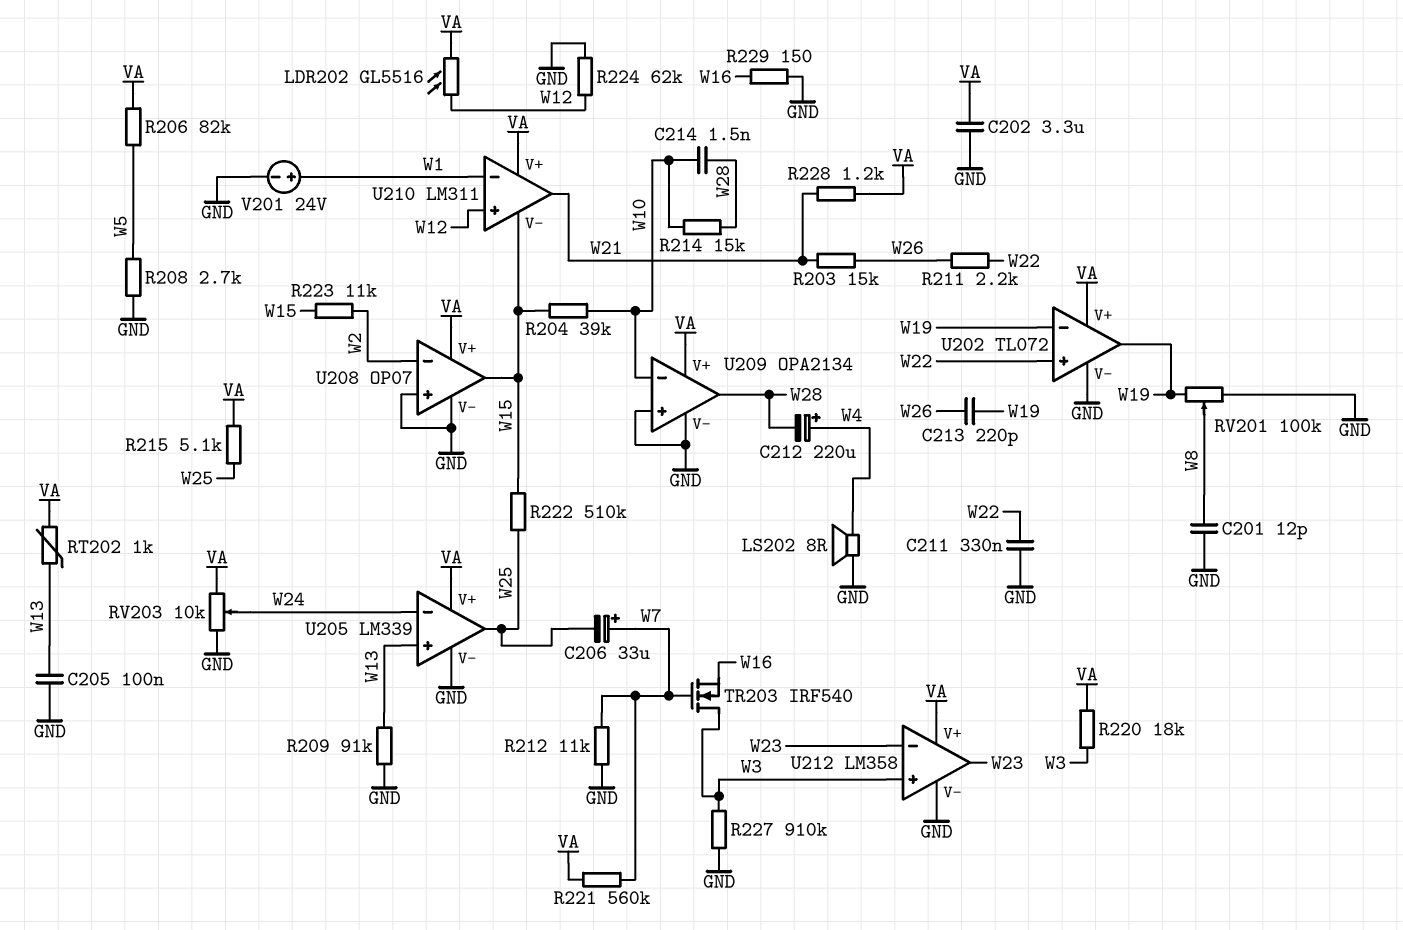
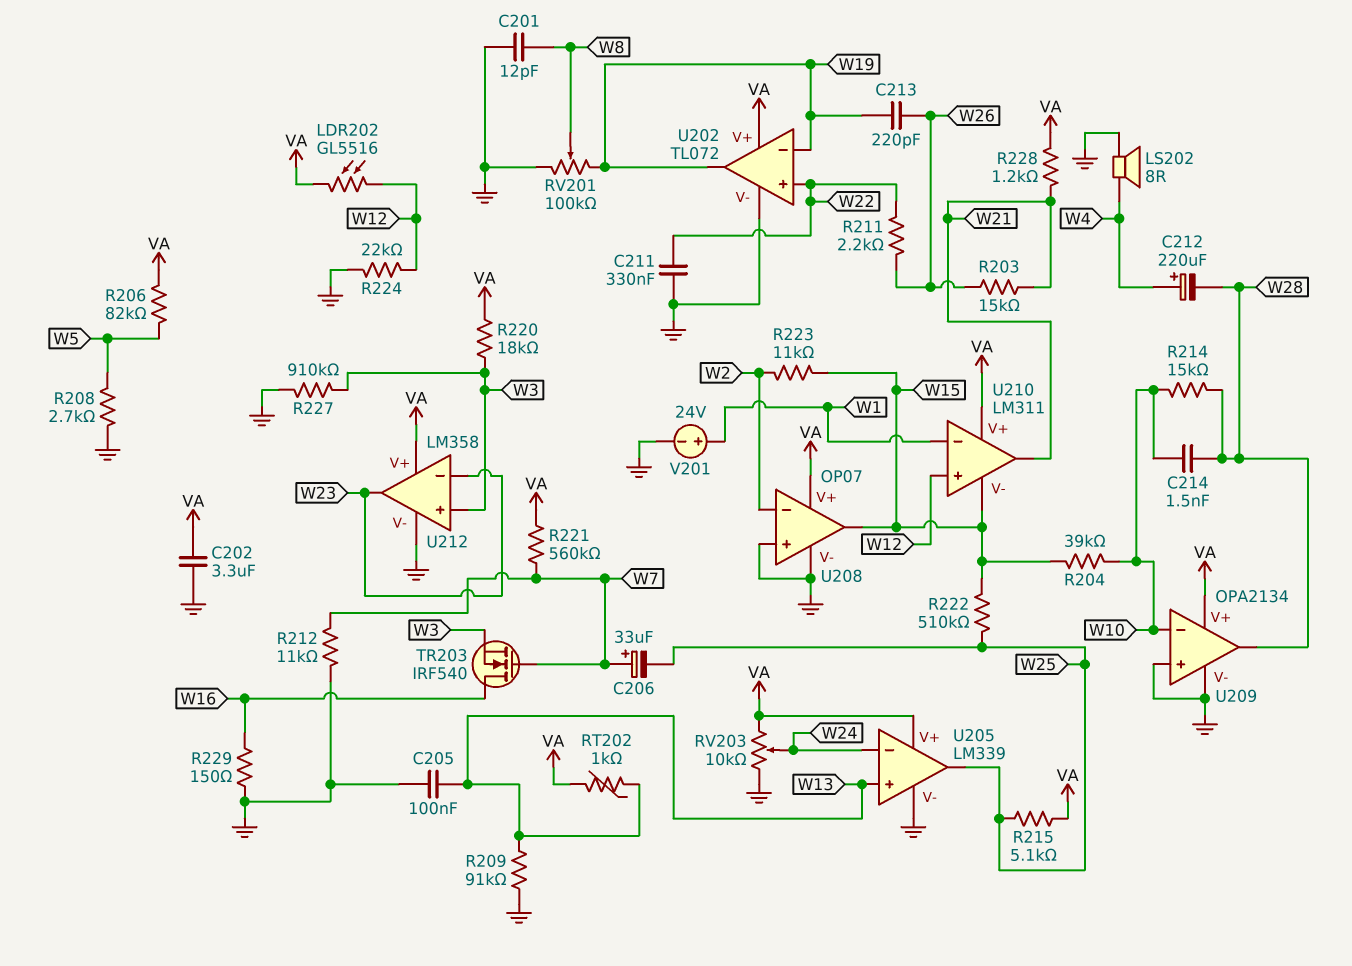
R224: 62k (GND, W12) -> 22k (GND, W12)
TR203: NMOS IRF540 (G W7, D W3, S W16) -> NMOS IRF540 (G W7, D W16, S W3)

